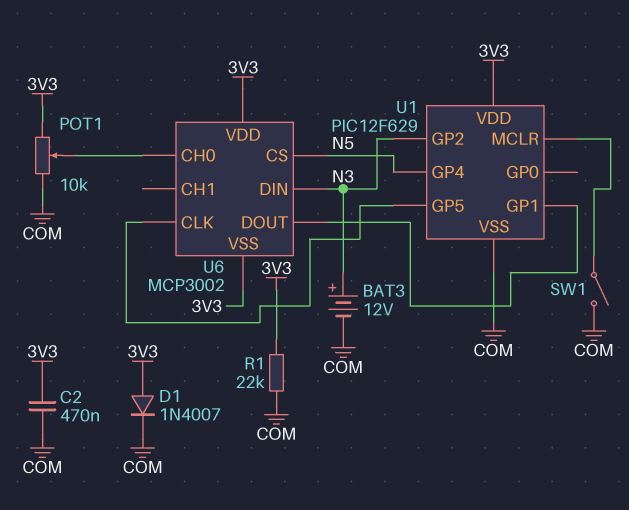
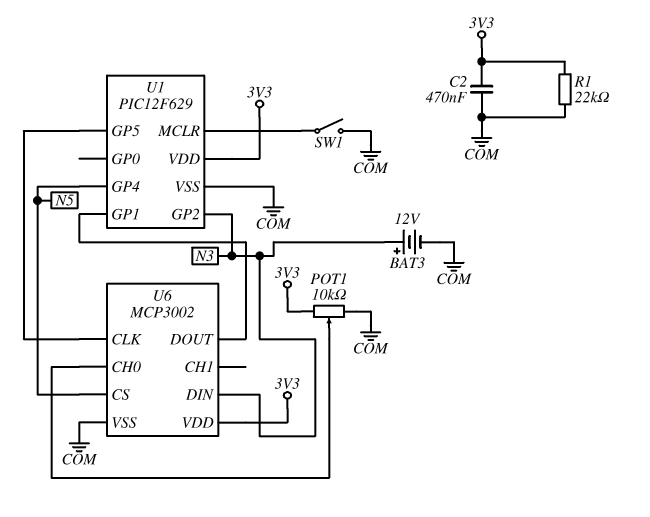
D1: diode 1N4007 (A 3V3, K COM) -> none
U6 pin VSS: 3V3 -> COM

